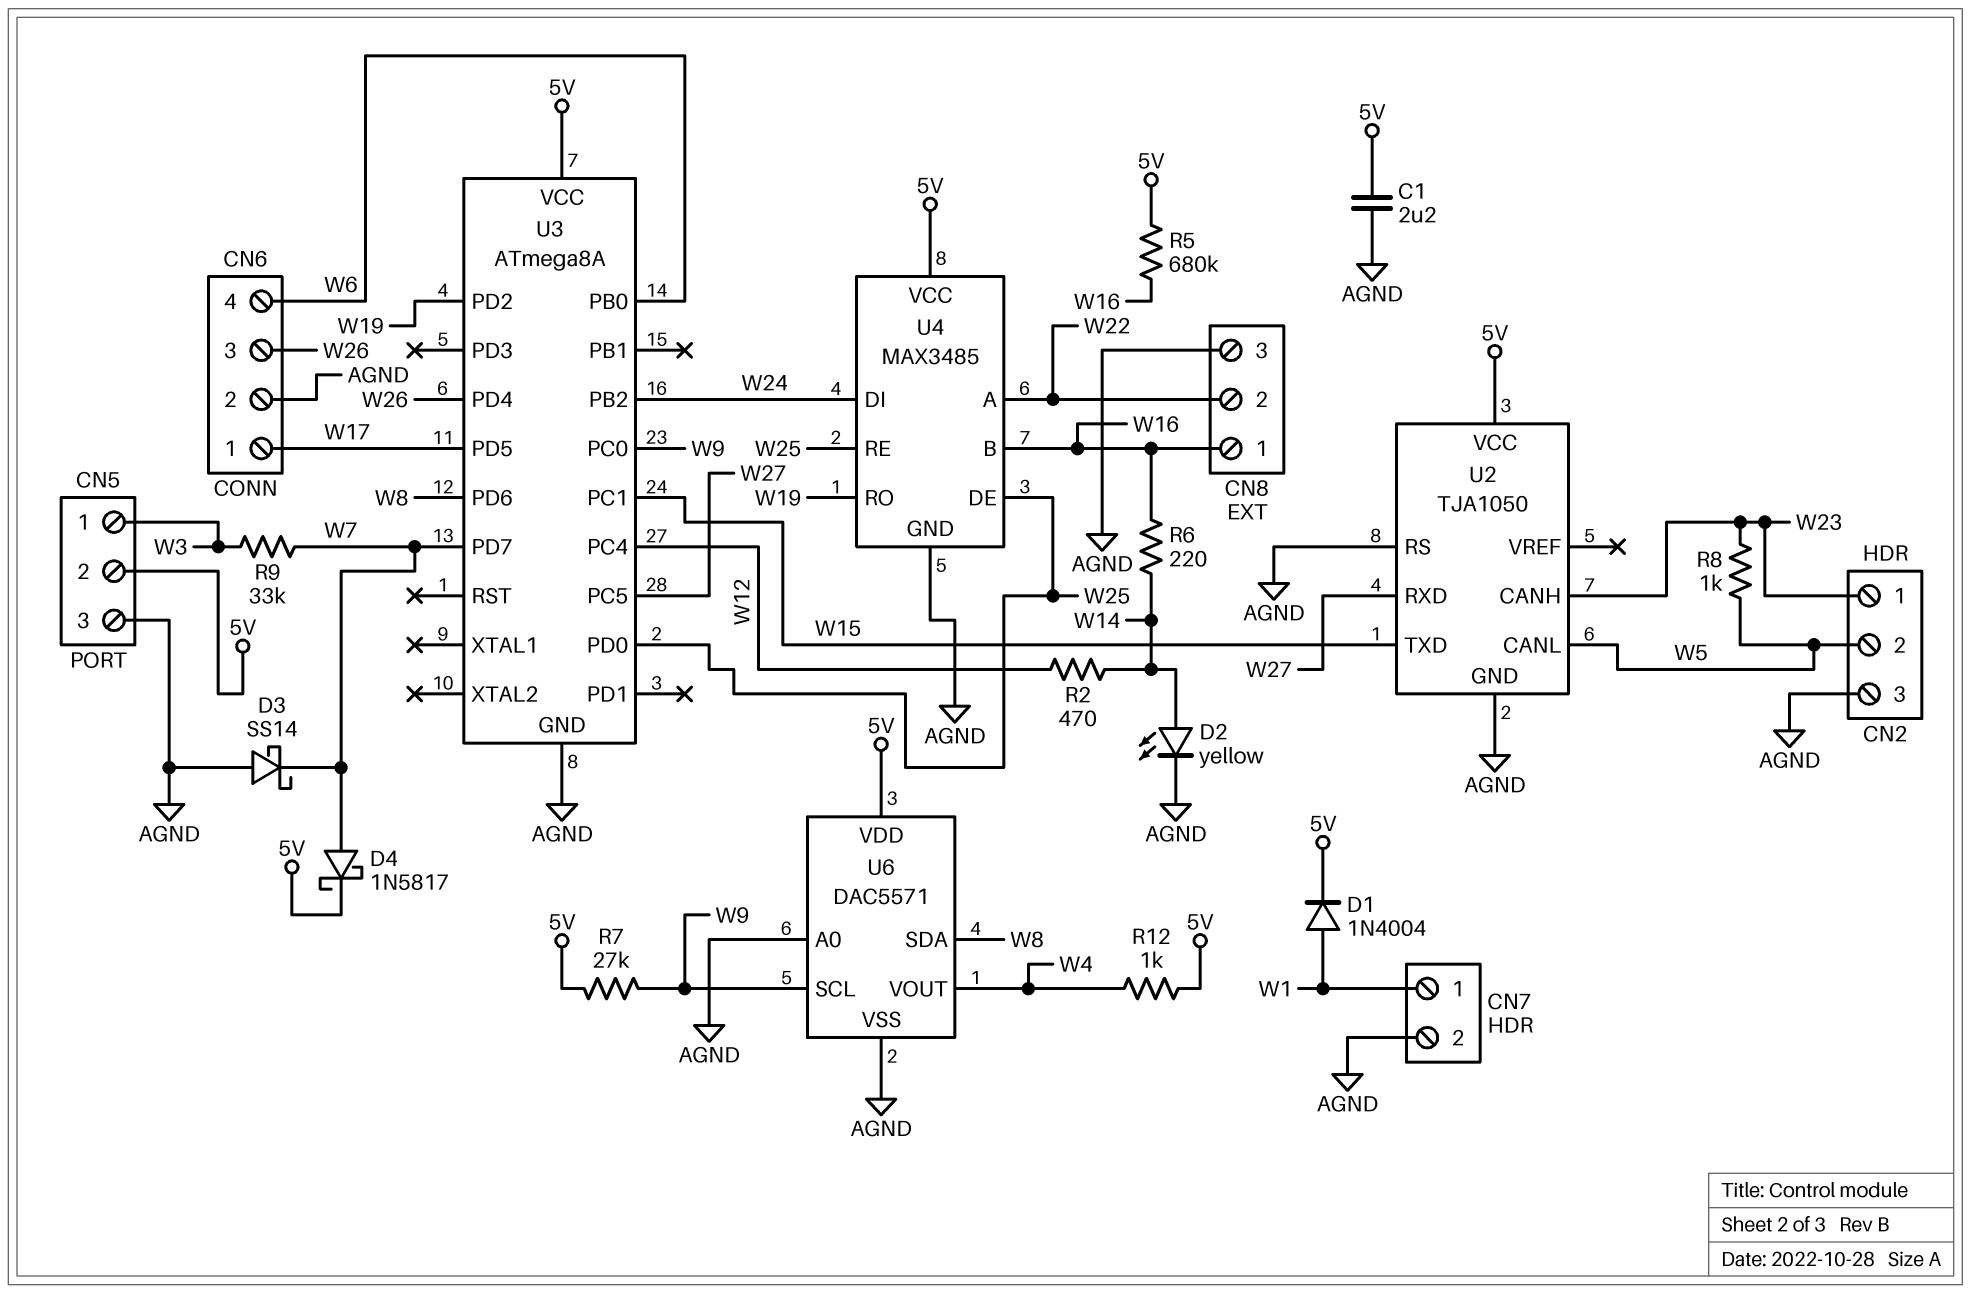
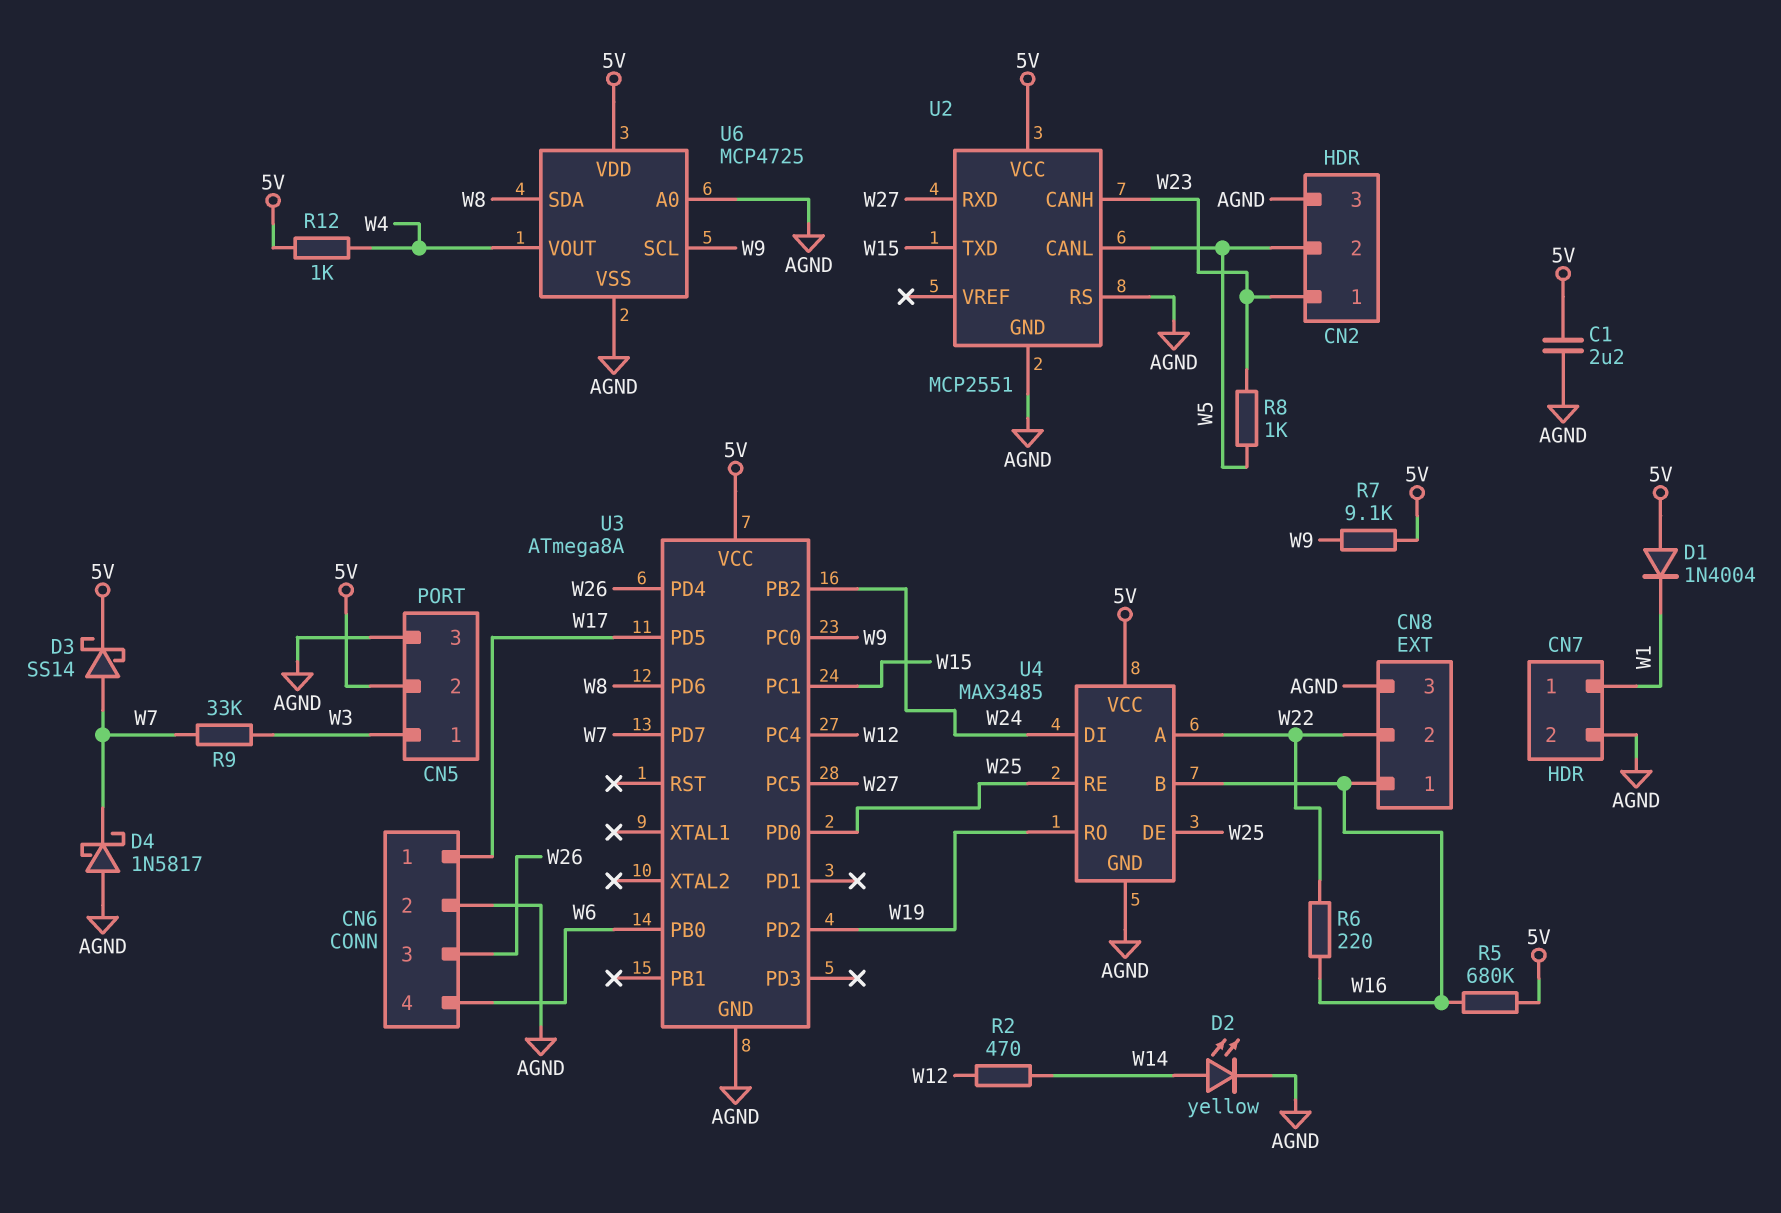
D1: diode 1N4004 (A W1, K 5V) -> diode 1N4004 (A 5V, K W1)
D3: schottky SS14 (A AGND, K W7) -> schottky SS14 (A W7, K 5V)
D4: schottky 1N5817 (A W7, K 5V) -> schottky 1N5817 (A AGND, K W7)
R6: 220 (W14, W16) -> 220 (W16, W22)
R7: 27k (5V, W9) -> 9.1k (5V, W9)
U2: TJA1050 -> MCP2551
U6: DAC5571 -> MCP4725

